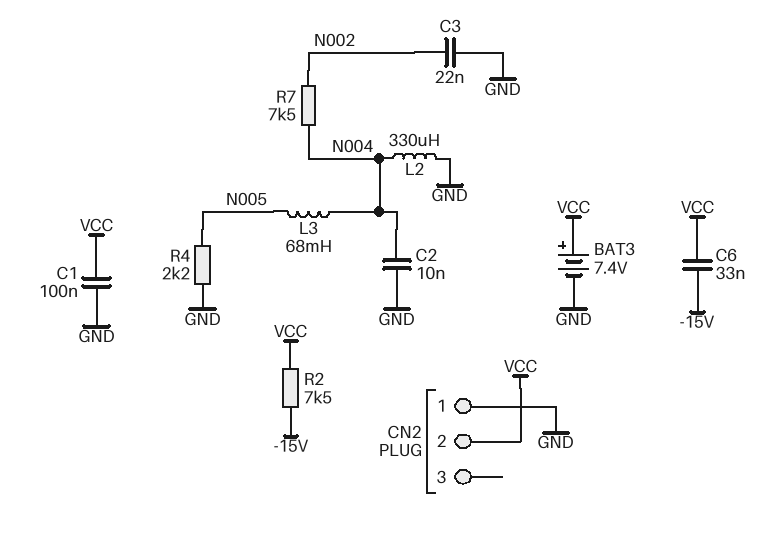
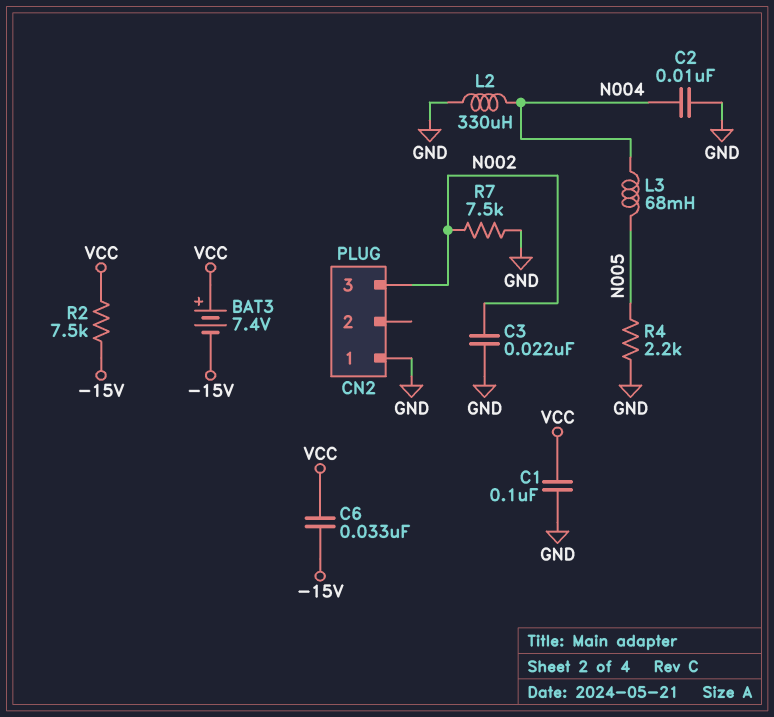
BAT3: 7.4V (plus VCC, minus GND) -> 7.4V (plus VCC, minus -15V)
CN2 pin 2: VCC -> none
CN2 pin 3: none -> N002
R7: 7.5k (N002, N004) -> 7.5k (GND, N002)

